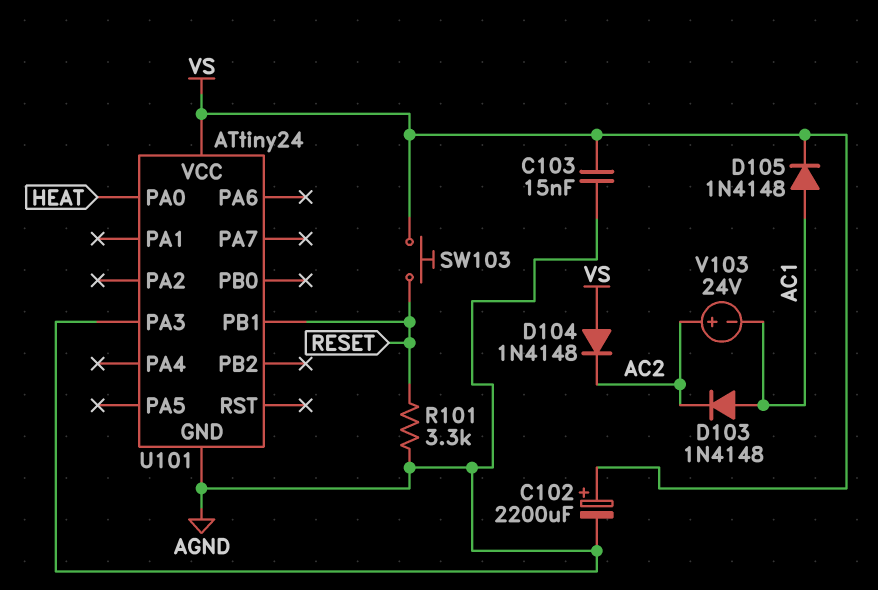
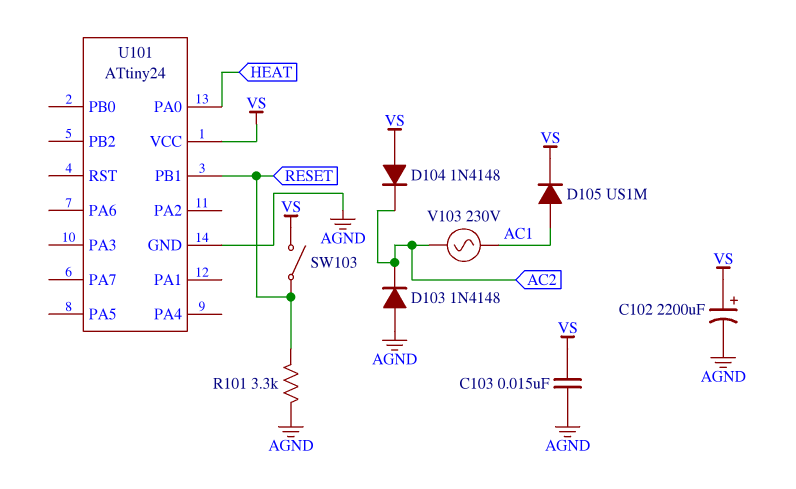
D103: diode 1N4148 (A AC1, K AC2) -> diode 1N4148 (A AGND, K AC2)
D105: diode 1N4148 (A AC1, K VS) -> diode US1M (A AC1, K VS)
SW103: button (RESET, VS) -> switch (RESET, VS)
U101 pin PA3: AGND -> none
V103: 24V (plus AC2, minus AC1) -> AC 230V (AC1, AC2)

